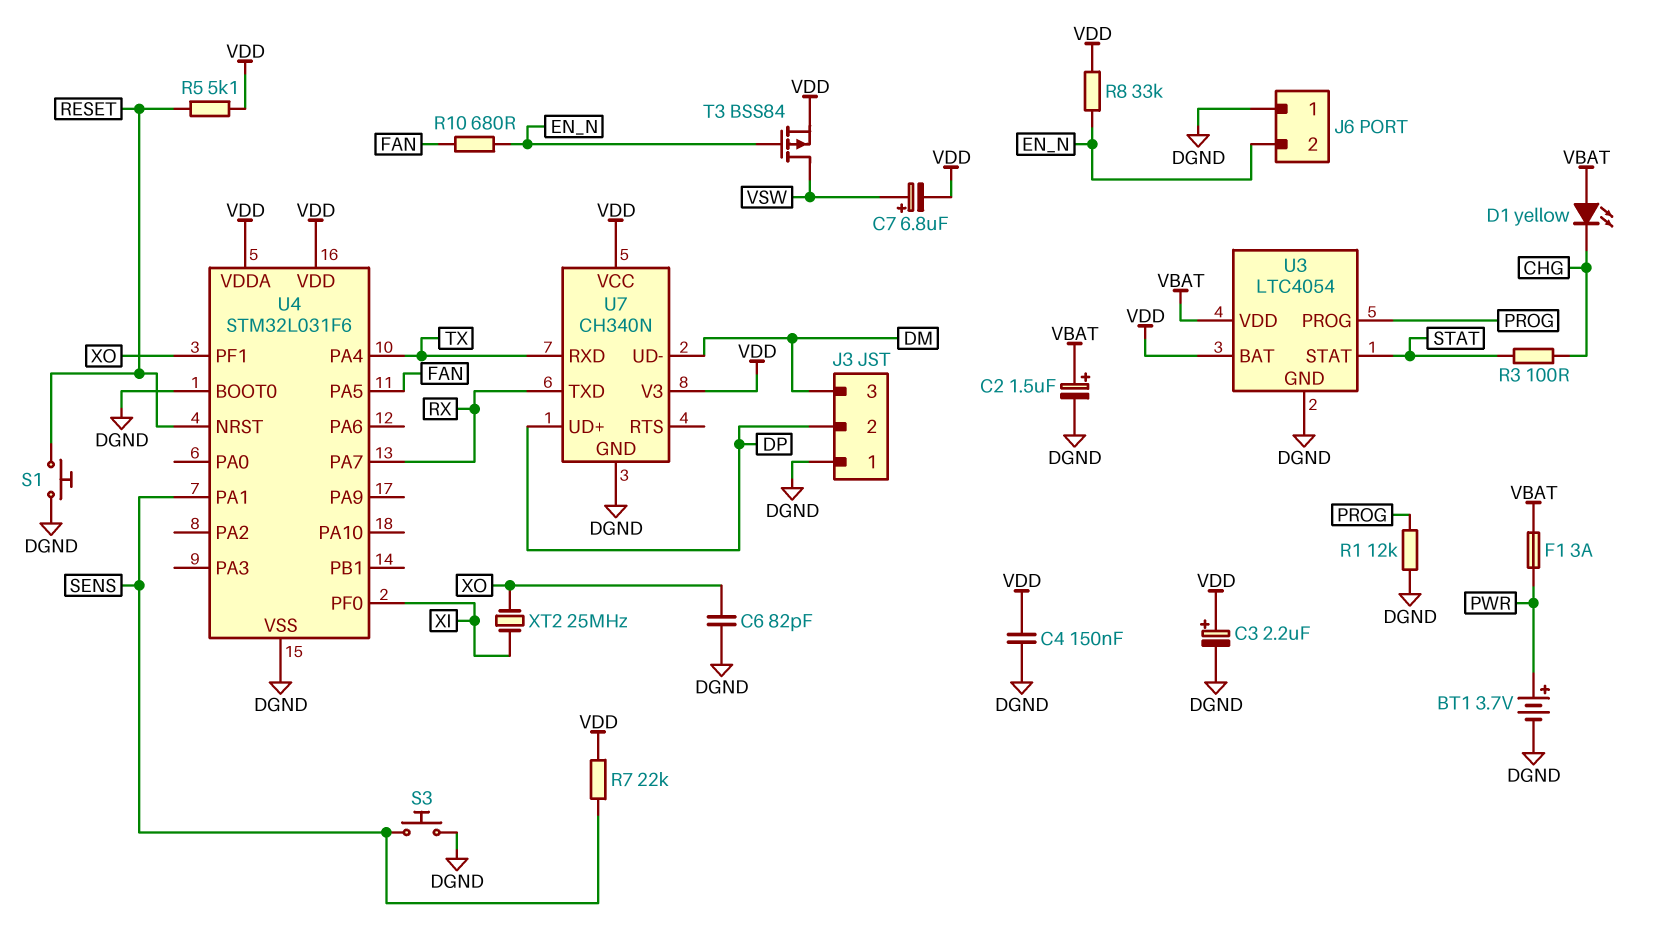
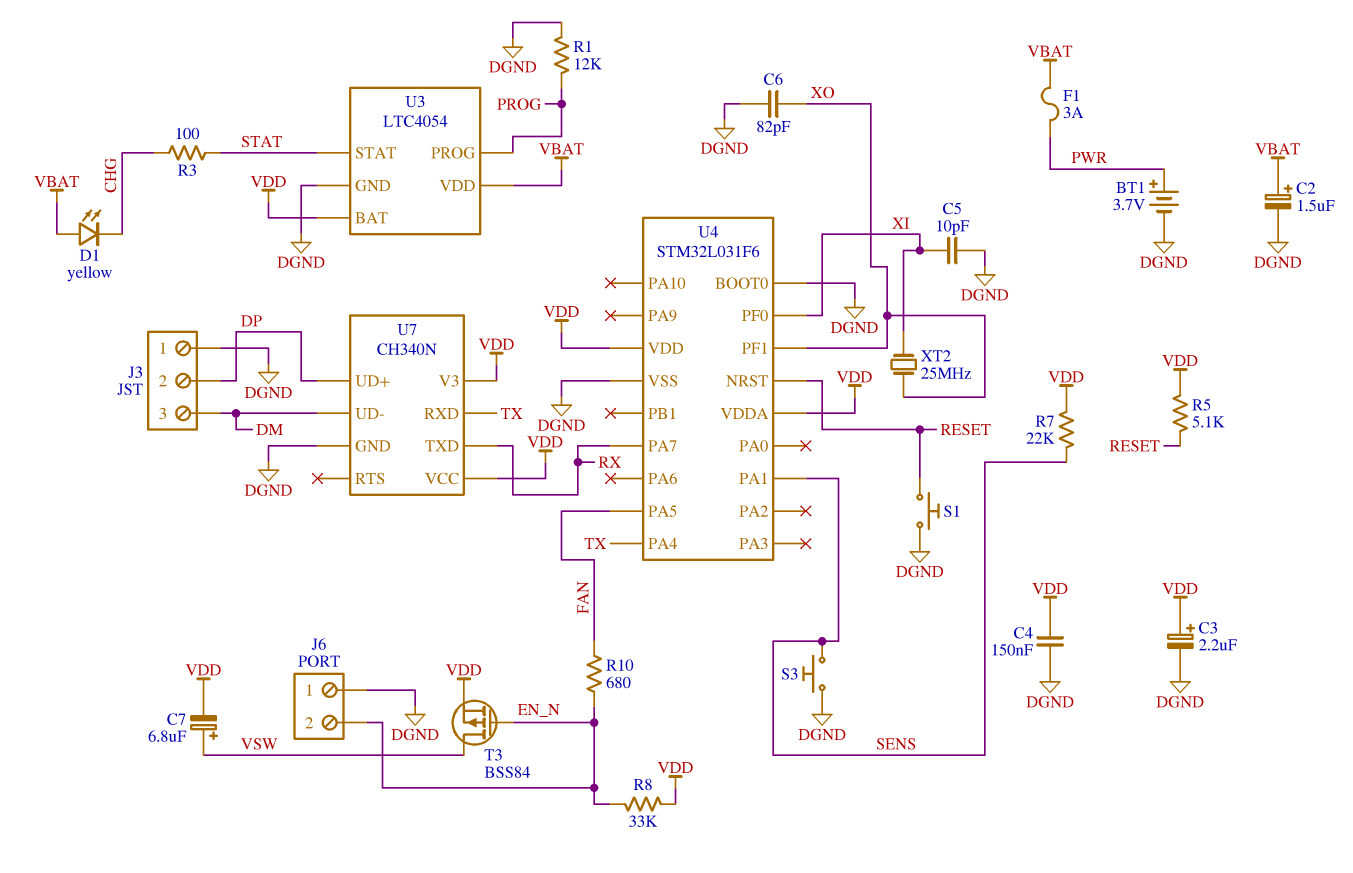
C5: none -> 10pF (DGND, XI)

